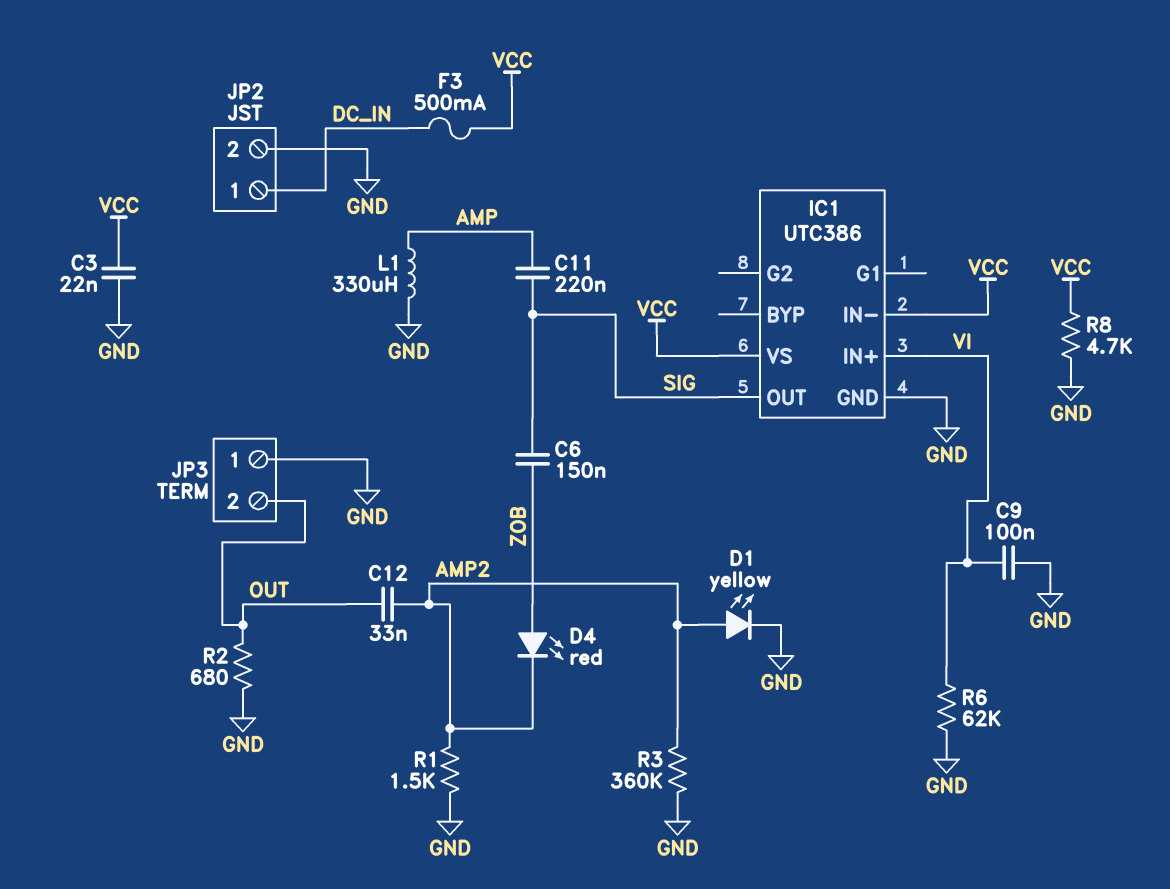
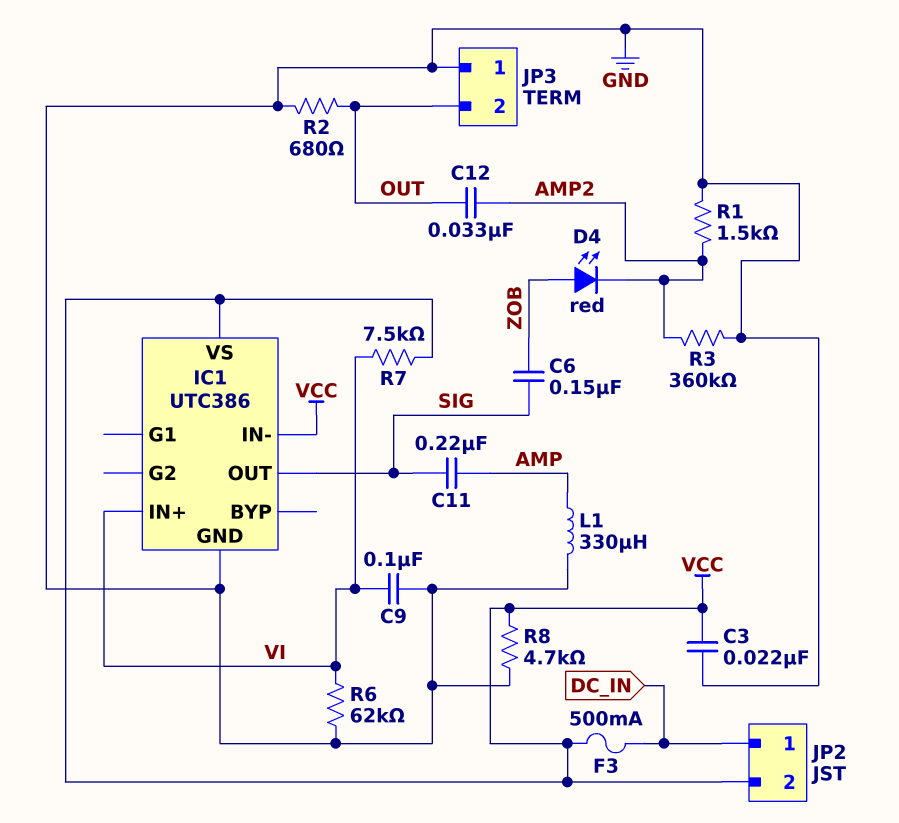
D1: LED yellow (A AMP2, K GND) -> none
JP2 pin 2: GND -> VCC
R7: none -> 7.5k (VCC, VI)

